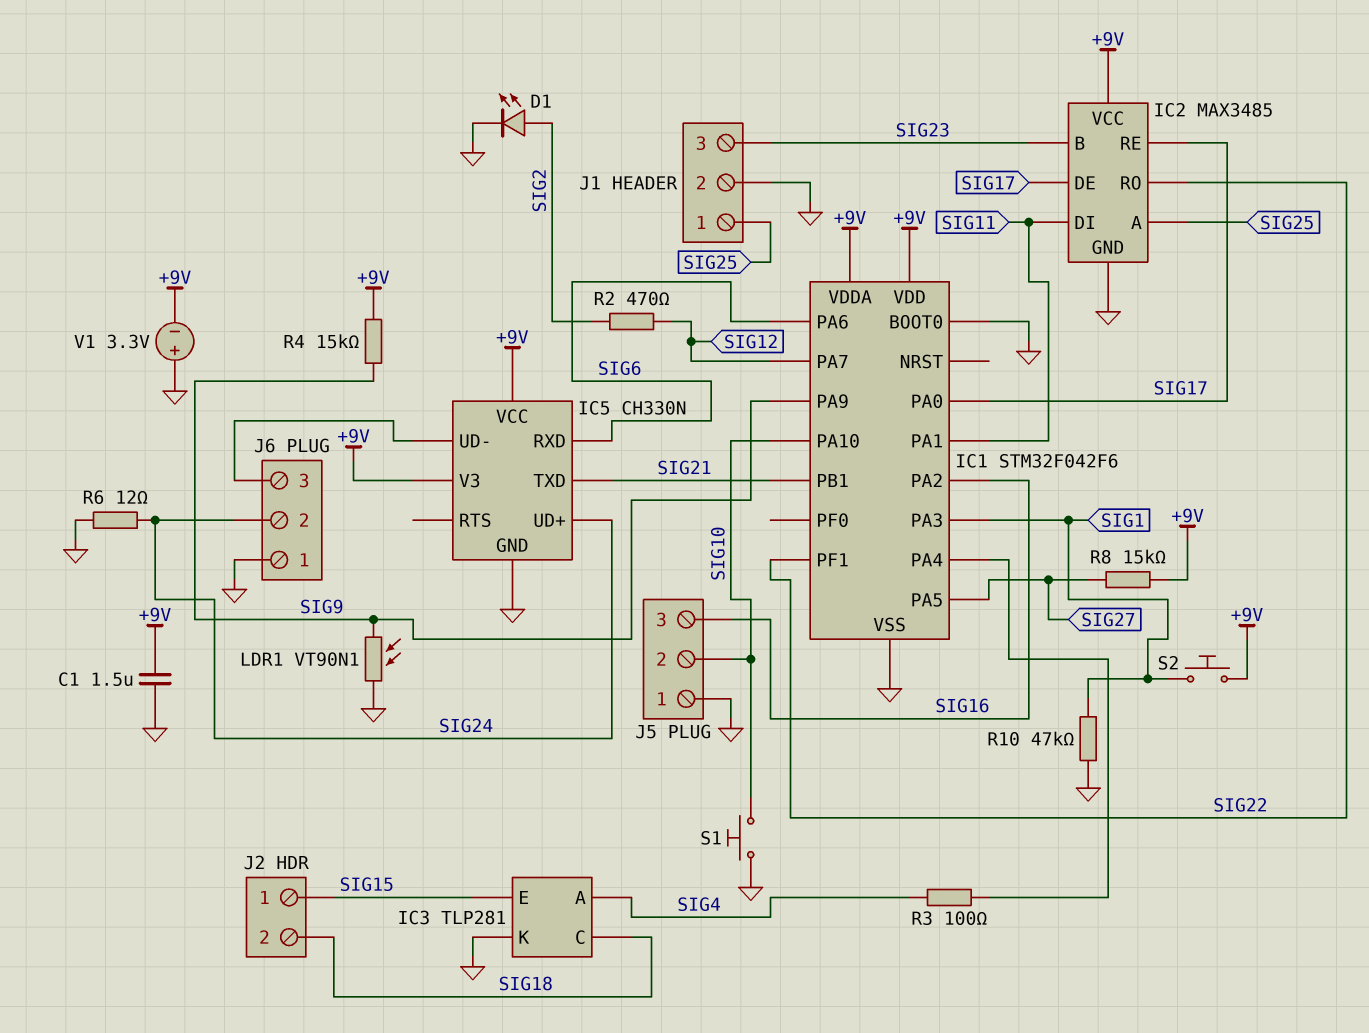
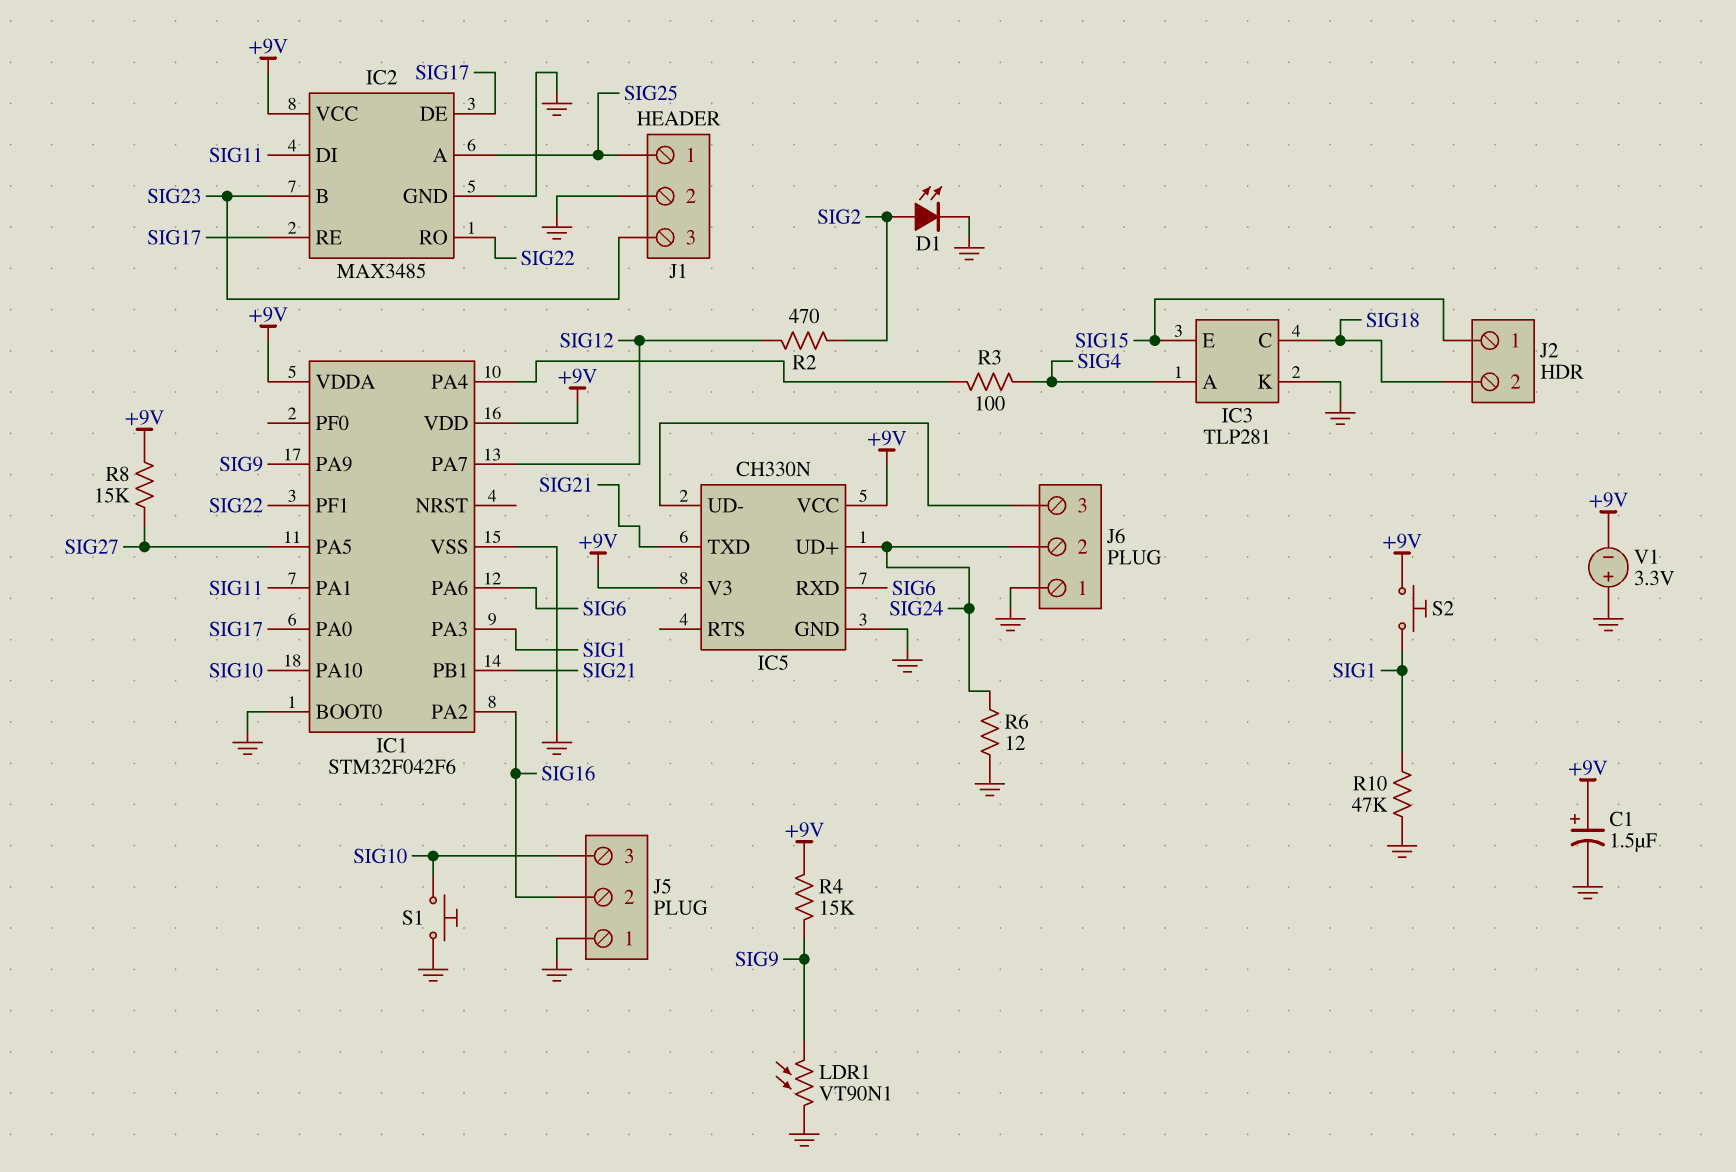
C1: 1.5uF (+9V, GND) -> 1.5uF (plus +9V, minus GND)
J5 pin 2: SIG10 -> SIG16
J5 pin 3: SIG16 -> SIG10

